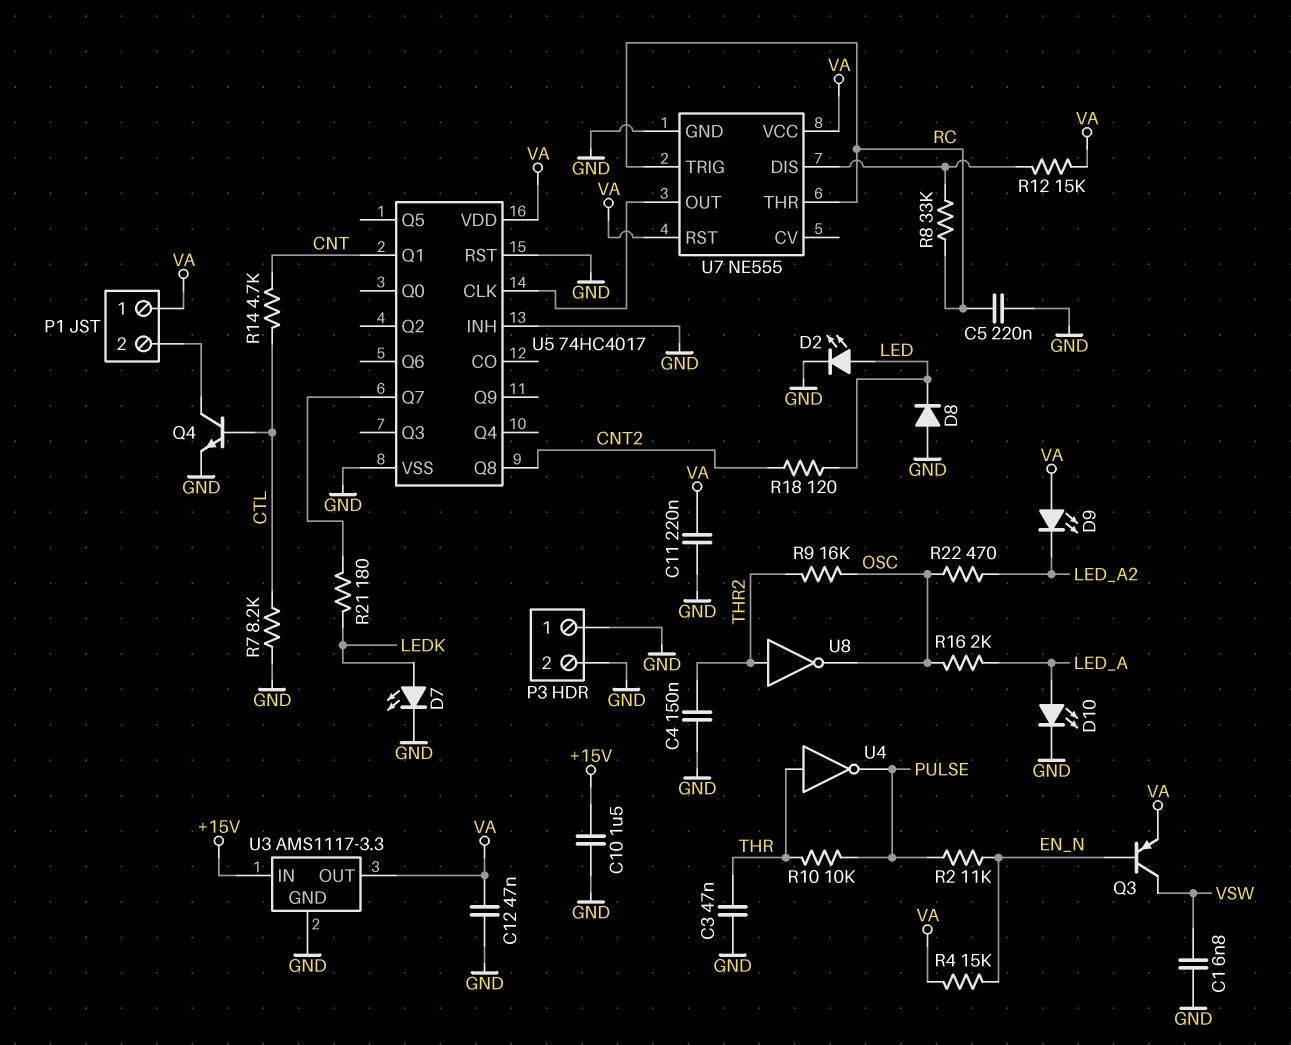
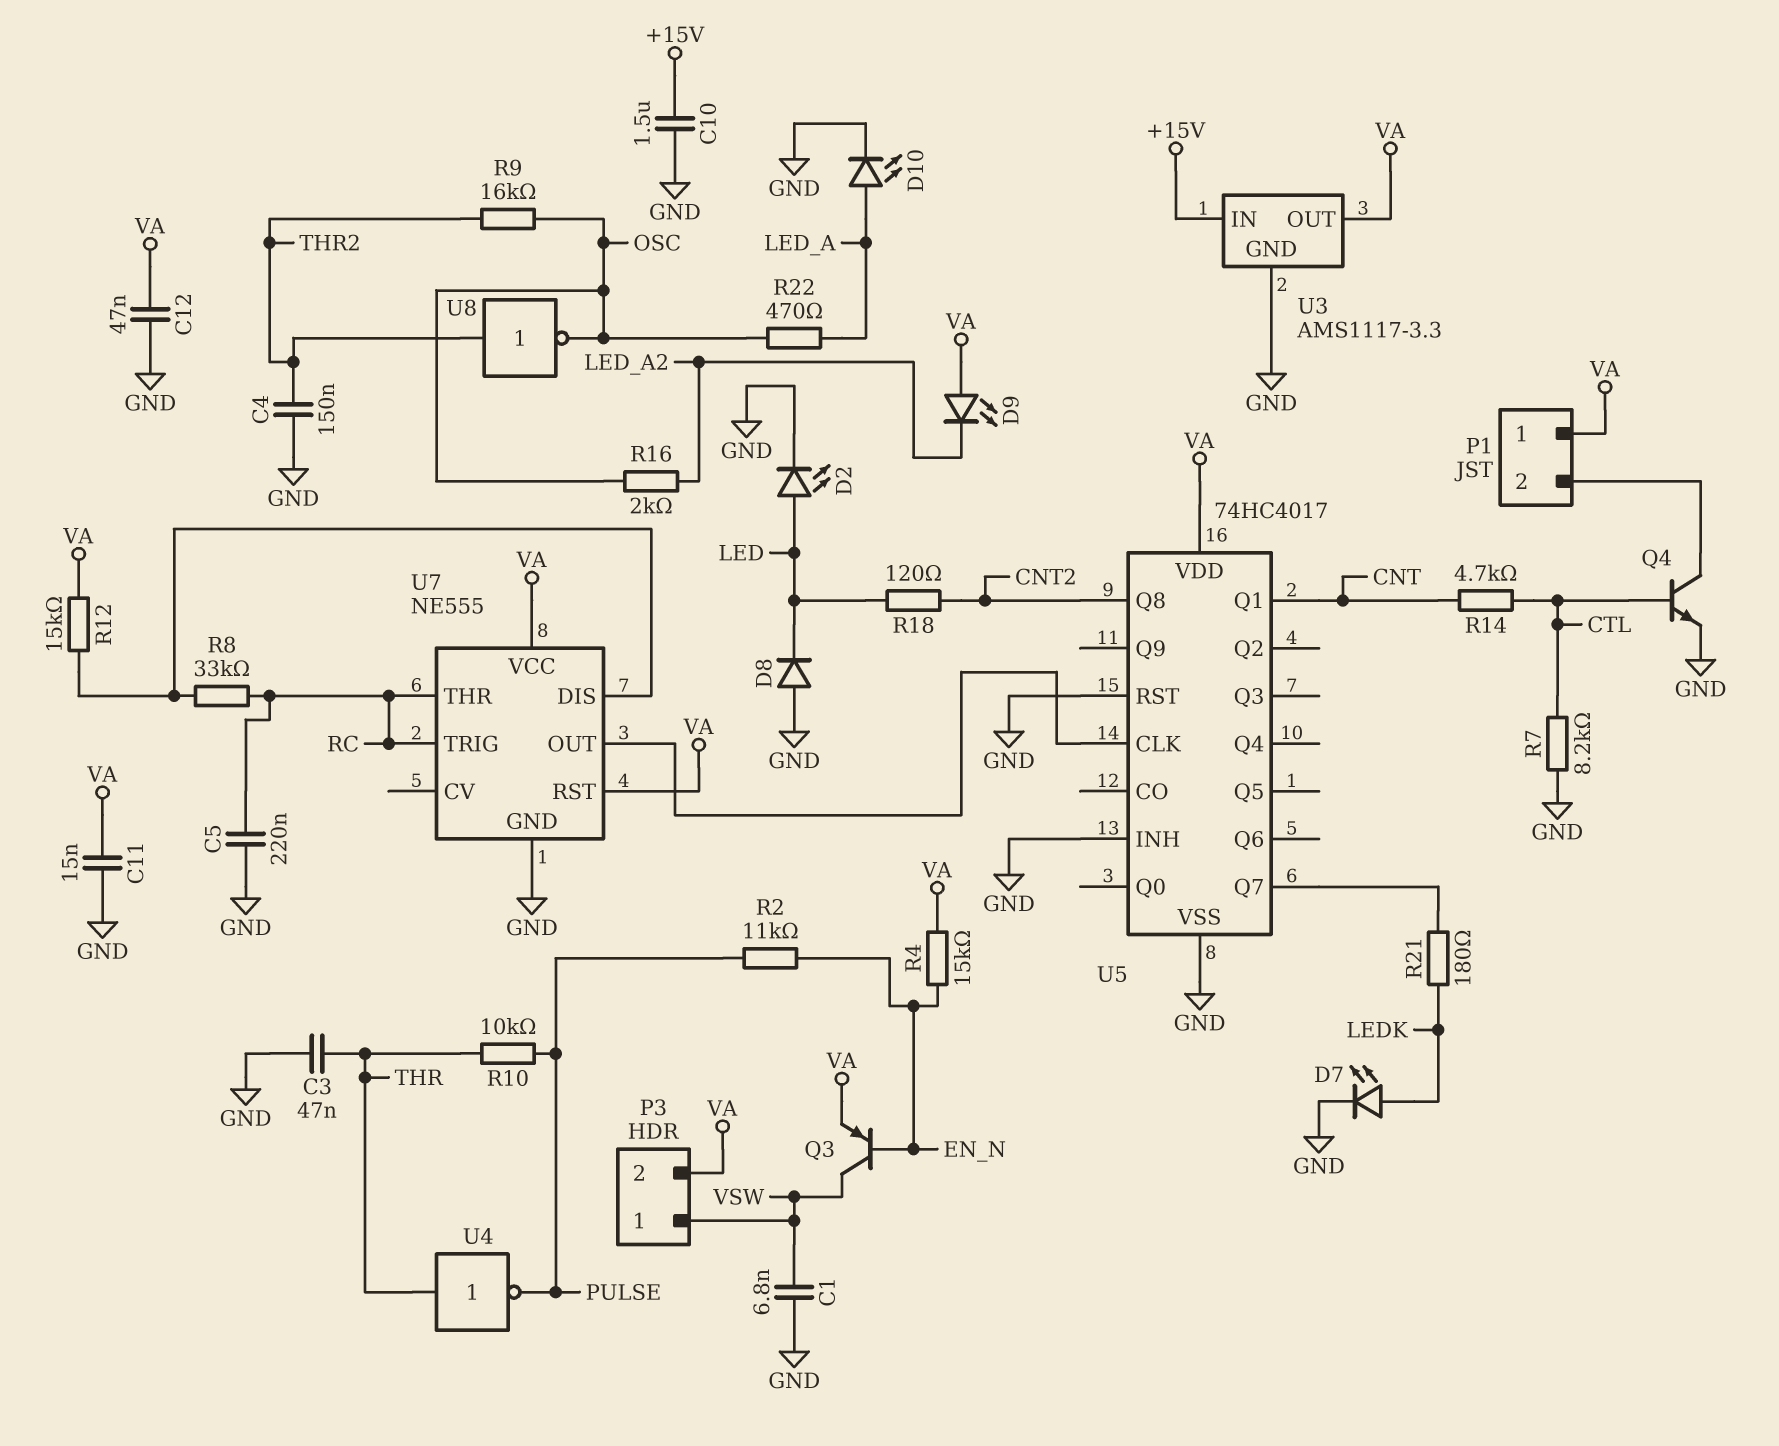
C11: 220nF (GND, VA) -> 15nF (GND, VA)
P3 pin 1: GND -> VSW
P3 pin 2: GND -> VA
R16: 2k (LED_A, OSC) -> 2k (LED_A2, OSC)
R22: 470 (LED_A2, OSC) -> 470 (LED_A, OSC)

